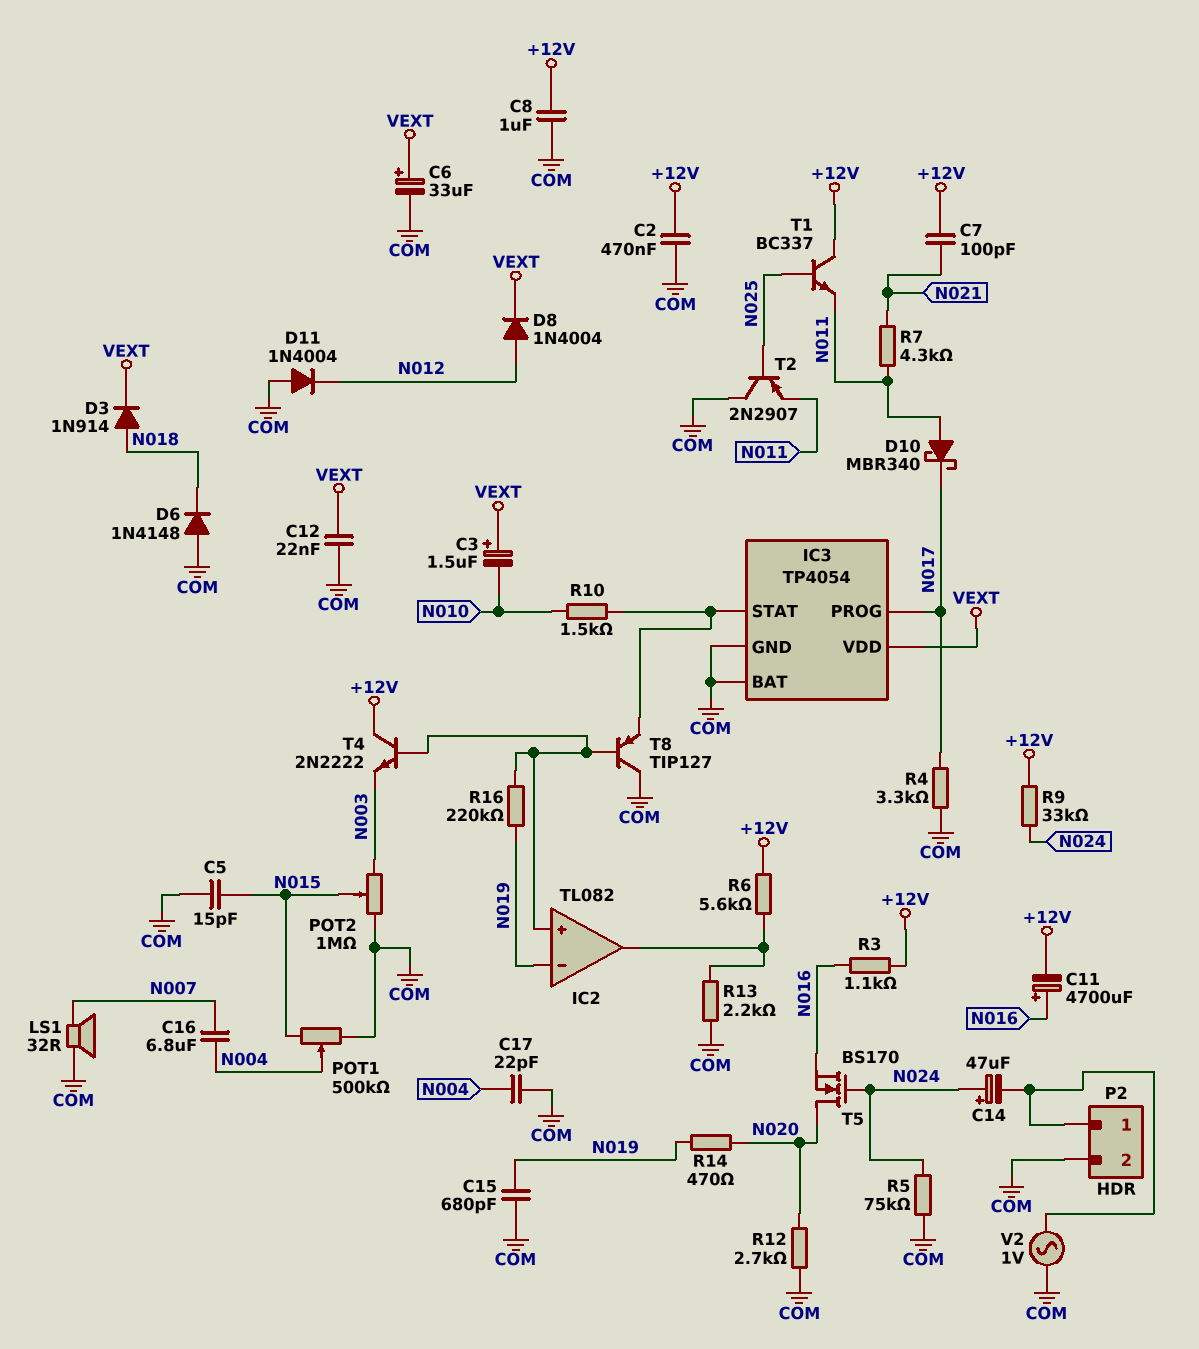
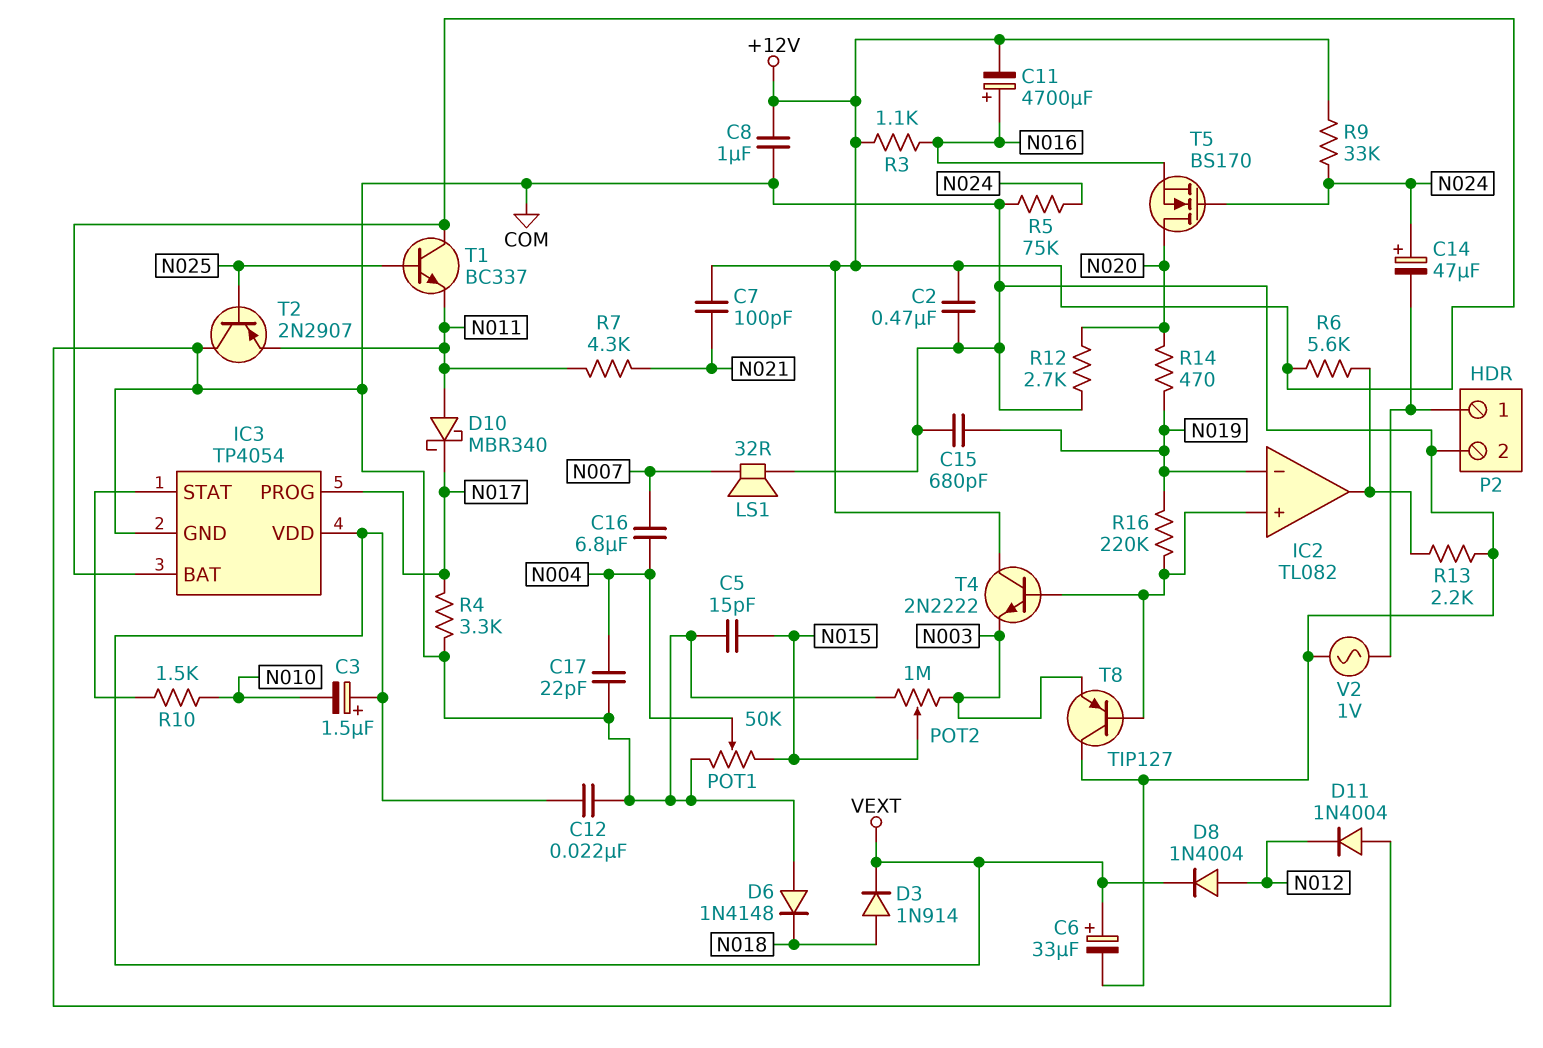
IC3 pin BAT: COM -> +12V
POT1: 500k (COM, N015, wiper N004) -> 50k (COM, N015, wiper N004)
T8: PNP TIP127 (B IC2/in+, C COM, E IC3/STAT) -> PNP TIP127 (B IC2/in+, C COM, E N003)

